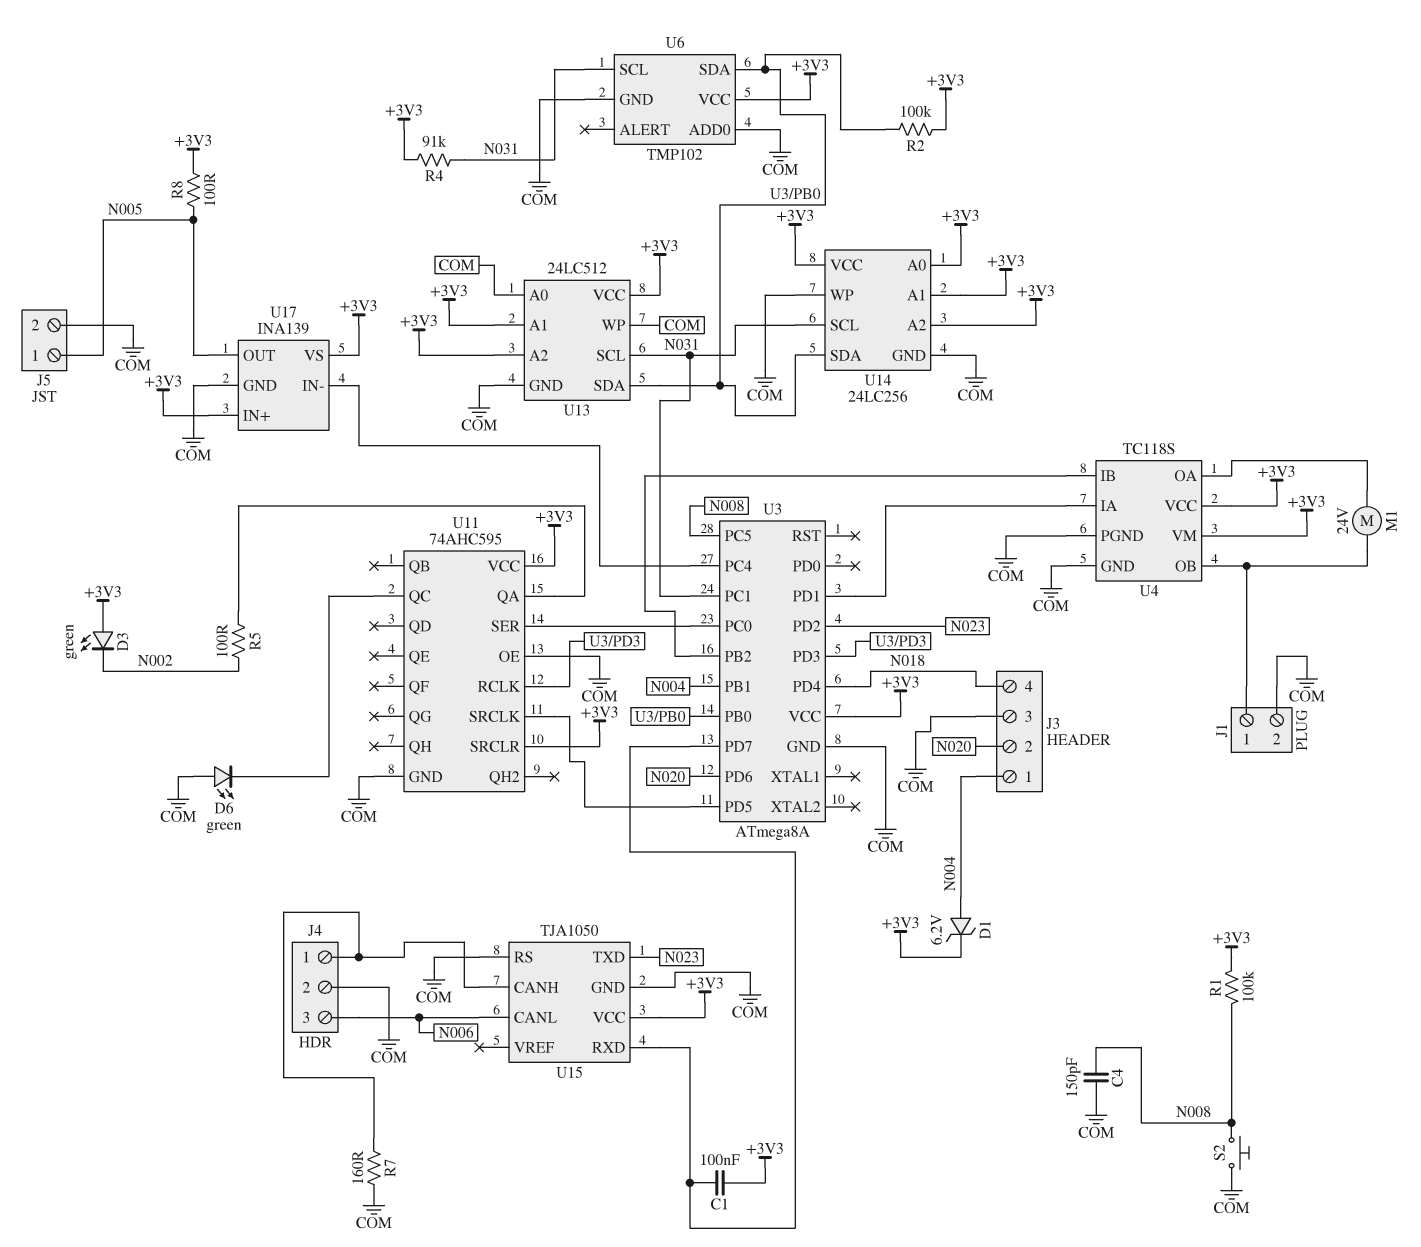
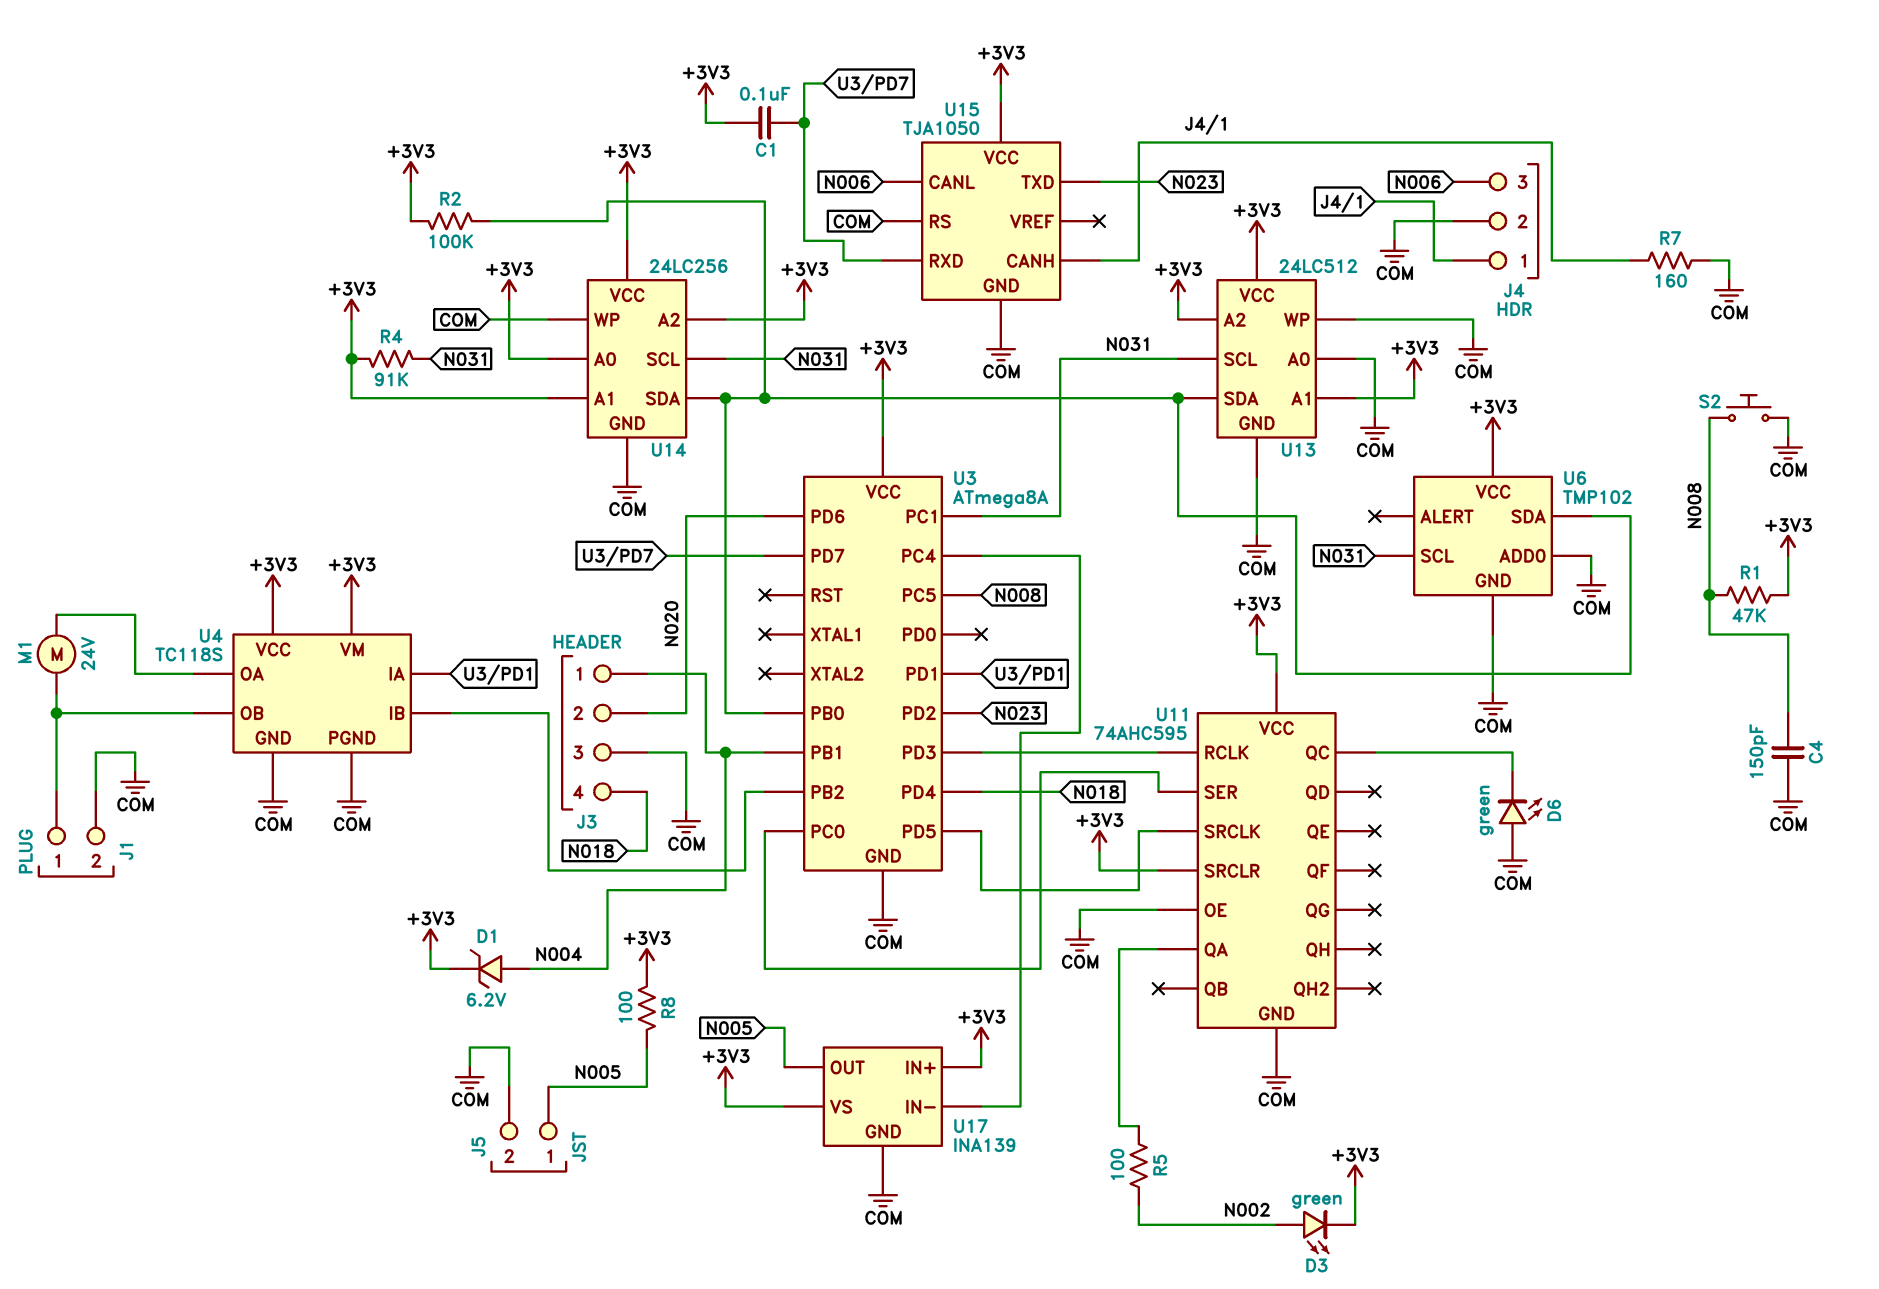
D3: LED green (A +3V3, K N002) -> LED green (A N002, K +3V3)
R1: 100k (+3V3, N008) -> 47k (+3V3, N008)

